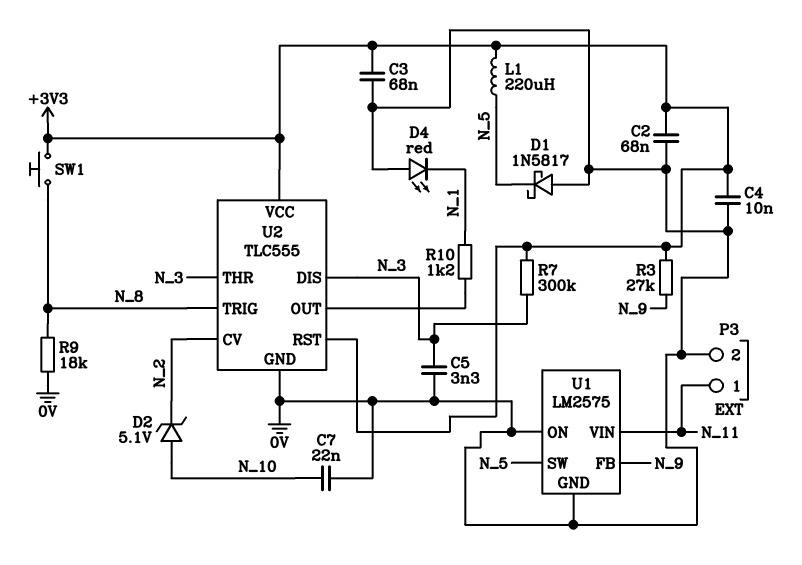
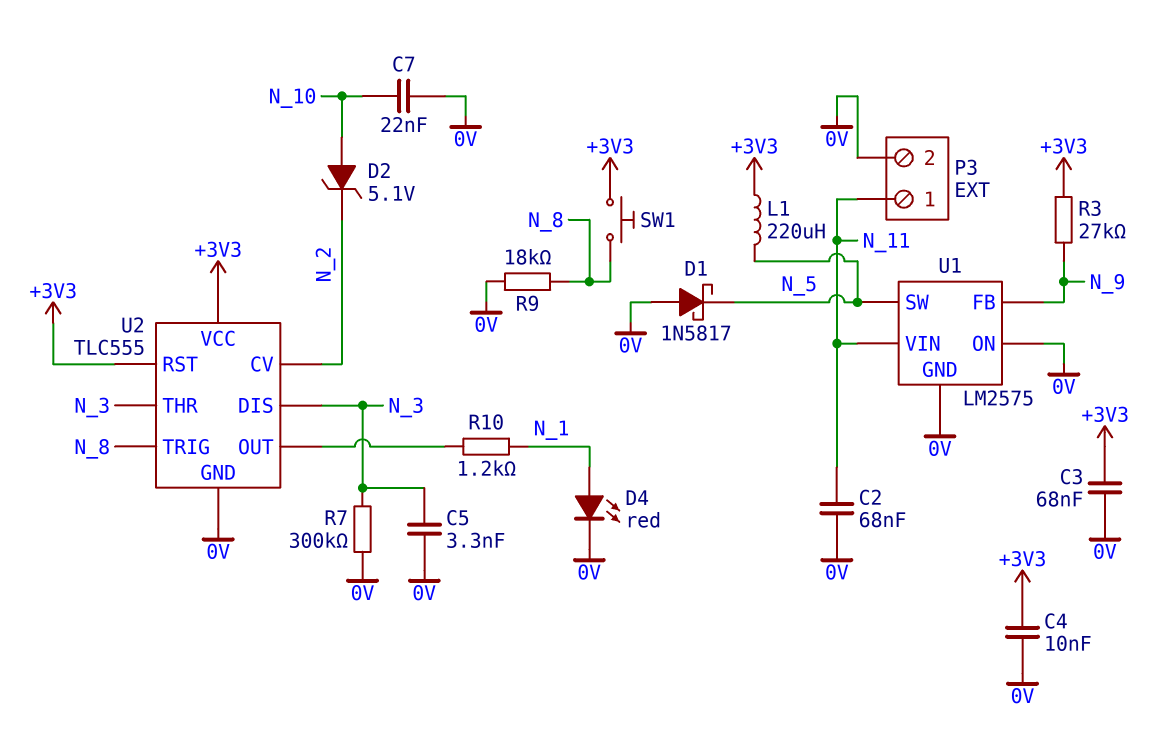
C2: 68nF (+3V3, 0V) -> 68nF (0V, N_11)
D4: LED red (A 0V, K N_1) -> LED red (A N_1, K 0V)
R7: 300k (+3V3, N_3) -> 300k (0V, N_3)

